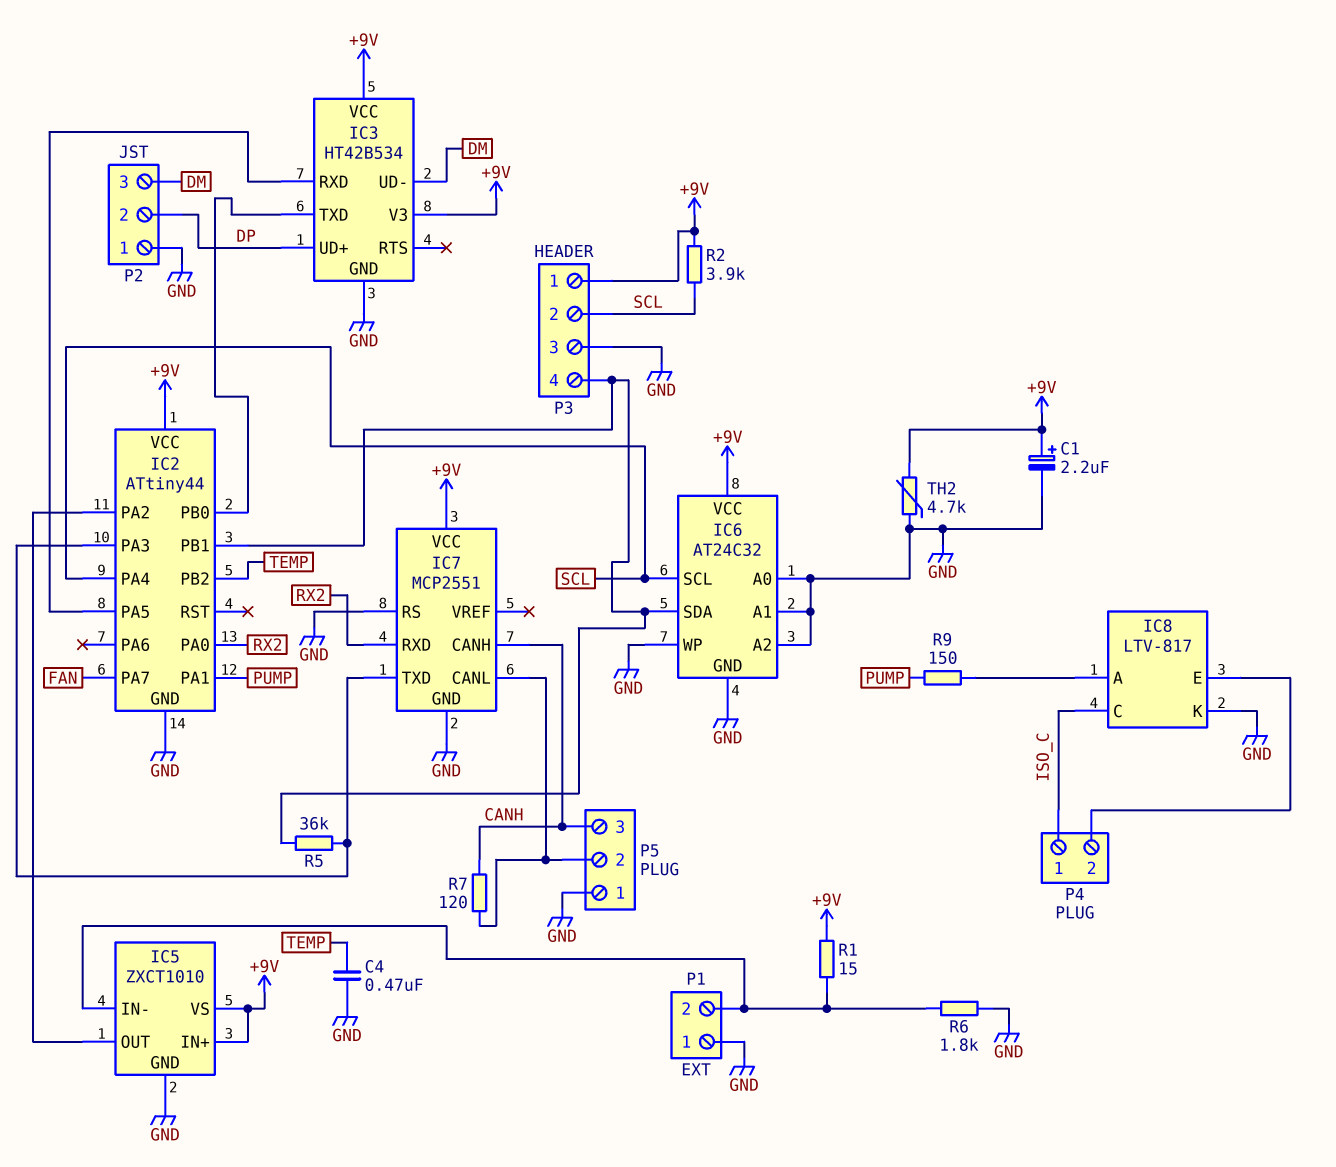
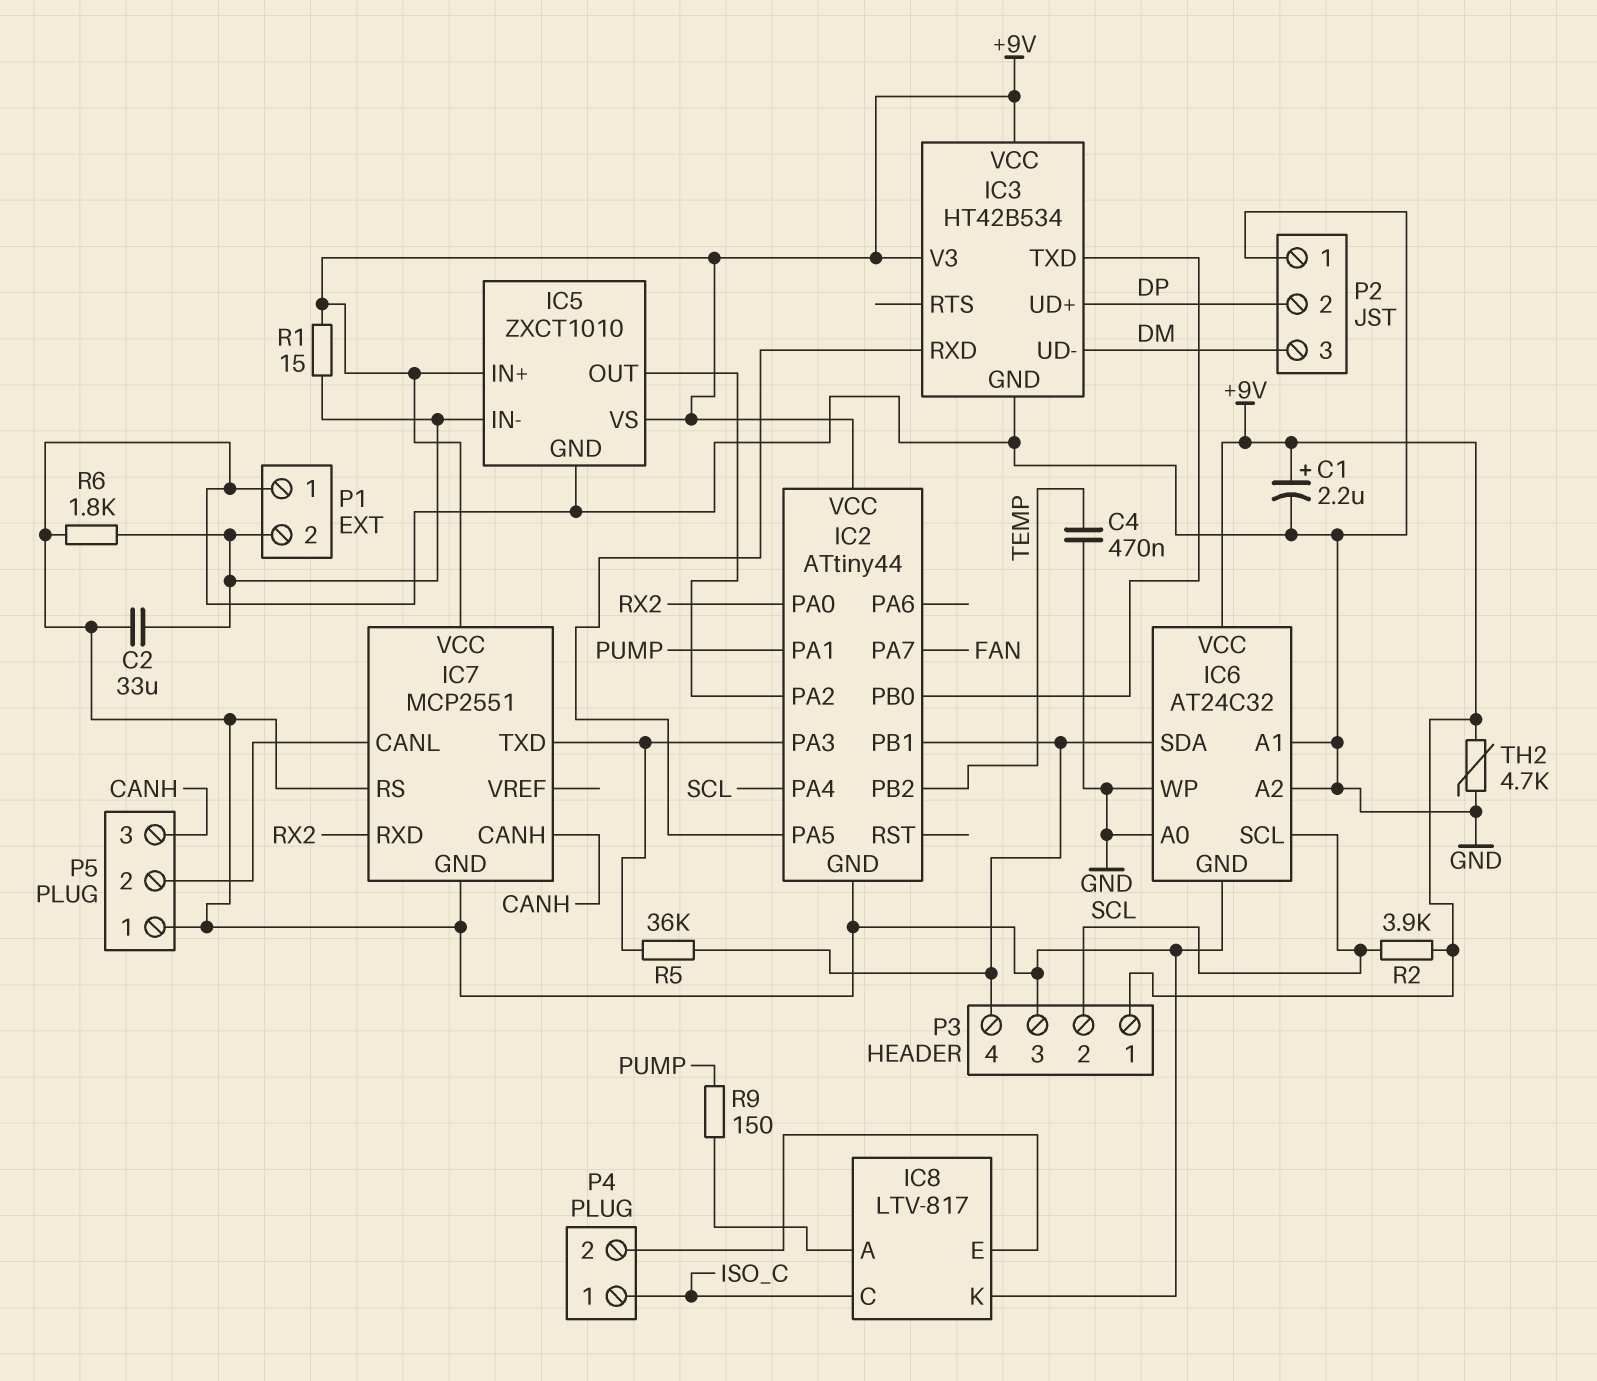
C2: none -> 33uF (GND, IC5/IN-)
R7: 120 (CANH, IC7/CANL) -> none

